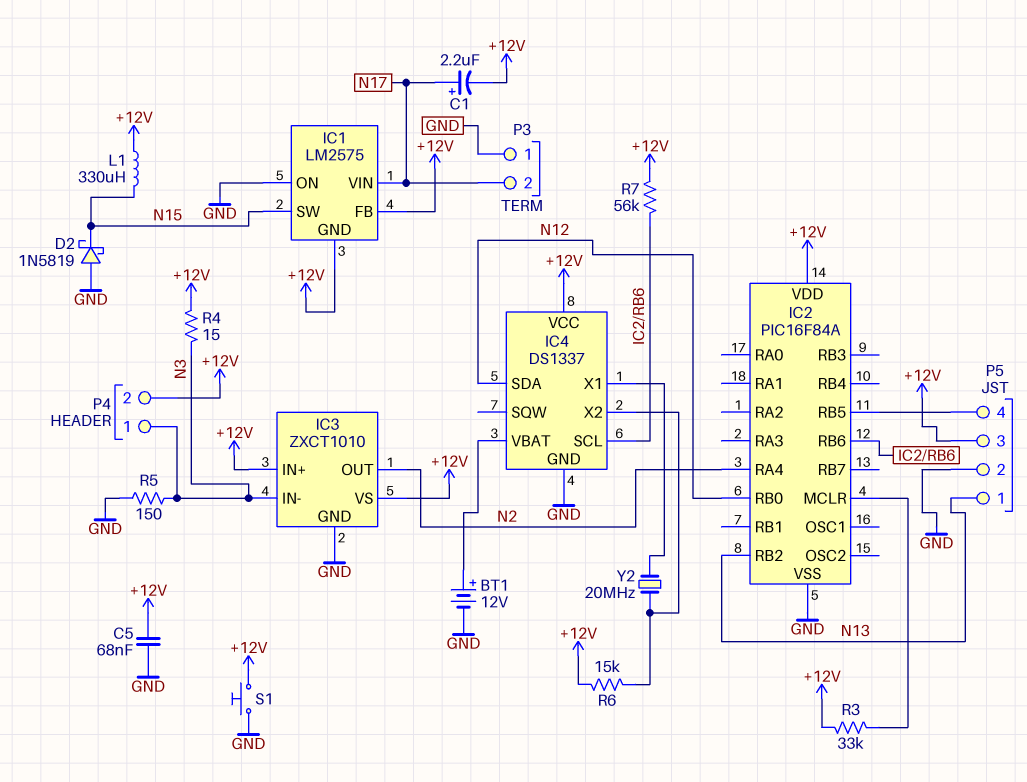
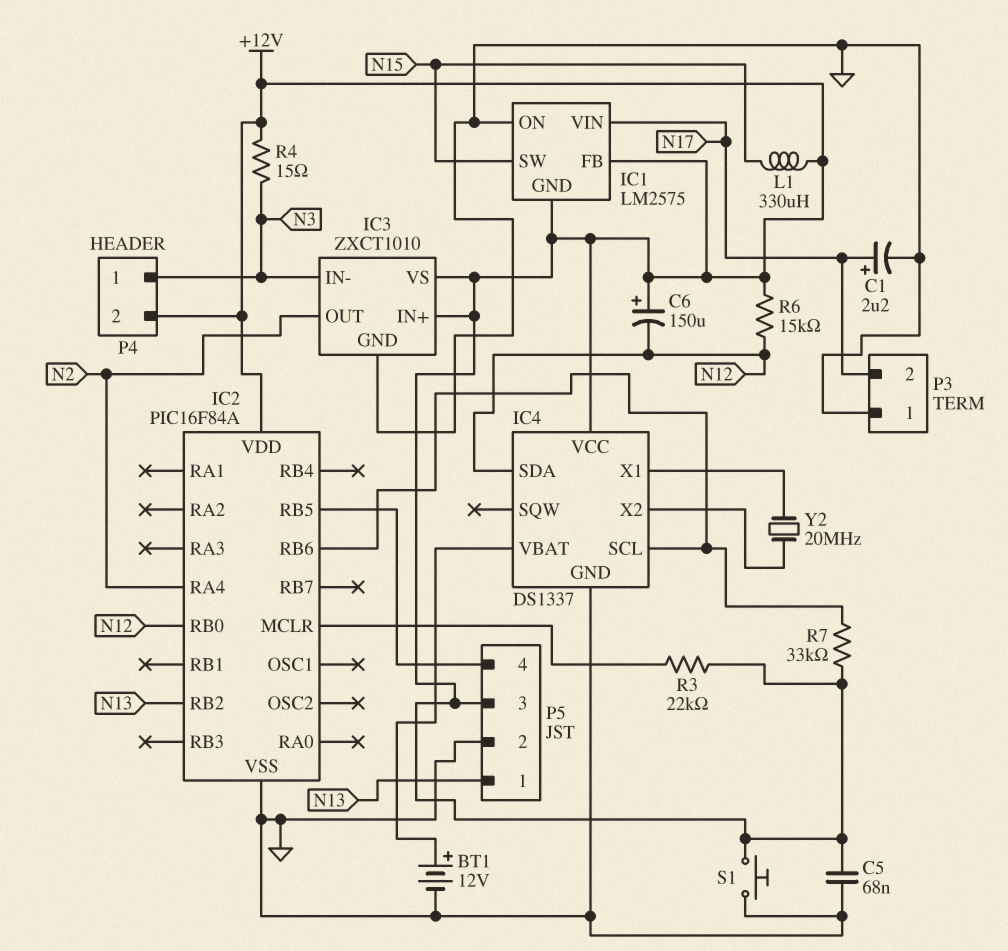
C1: 2.2uF (plus N17, minus +12V) -> 2.2uF (plus N17, minus GND)
C6: none -> 150uF (plus +12V, minus N12)
D2: schottky 1N5819 (A GND, K N15) -> none
R3: 33k (+12V, IC2/MCLR) -> 22k (+12V, IC2/MCLR)
R5: 150 (GND, N3) -> none
R6: 15k (+12V, IC4/X2) -> 15k (+12V, N12)
R7: 56k (+12V, IC2/RB6) -> 33k (+12V, IC2/RB6)

